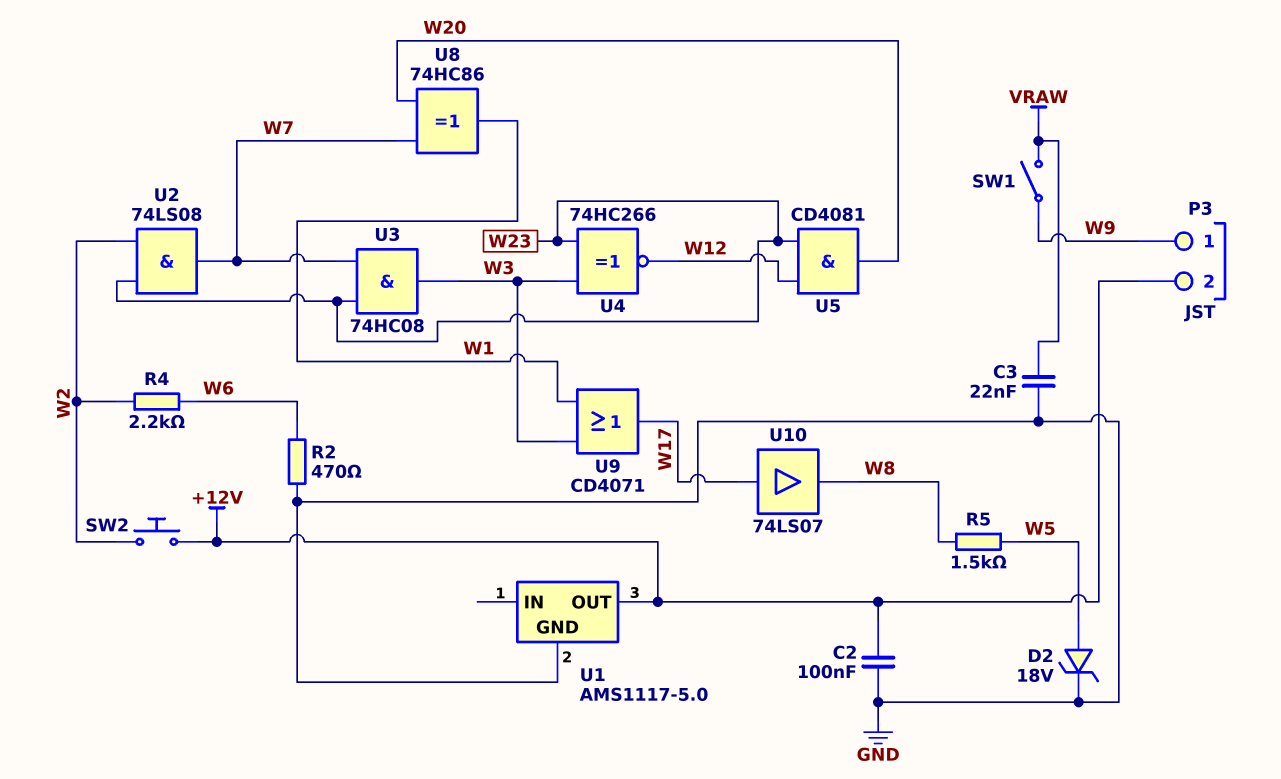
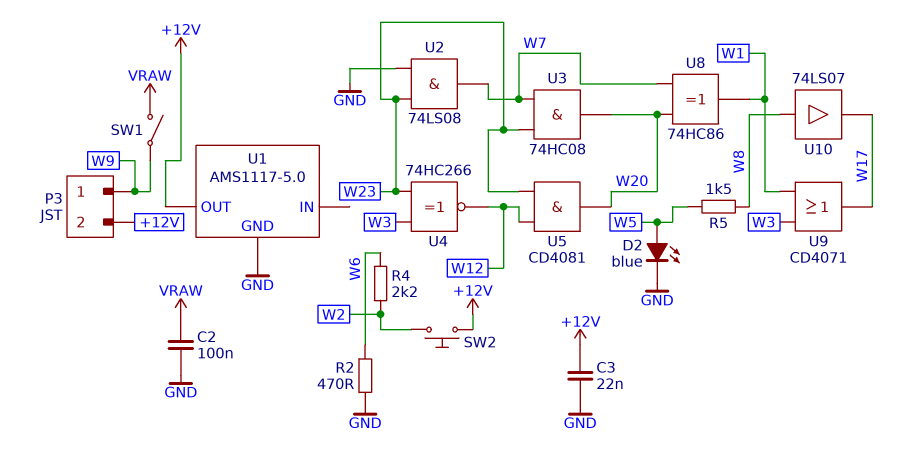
C2: 100nF (+12V, GND) -> 100nF (GND, VRAW)
C3: 22nF (GND, VRAW) -> 22nF (+12V, GND)
D2: zener 18V (A W5, K GND) -> LED blue (A W5, K GND)
U2: AND 74LS08 (in W2, in W23, out W7) -> AND 74LS08 (in GND, in W23, out W7)
U3: AND 74HC08 (in W7, in W23, out W3) -> AND 74HC08 (in W7, in W23, out W20)
U10: buffer 74LS07 (in W17, out W8) -> buffer 74LS07 (in W8, out W17)

